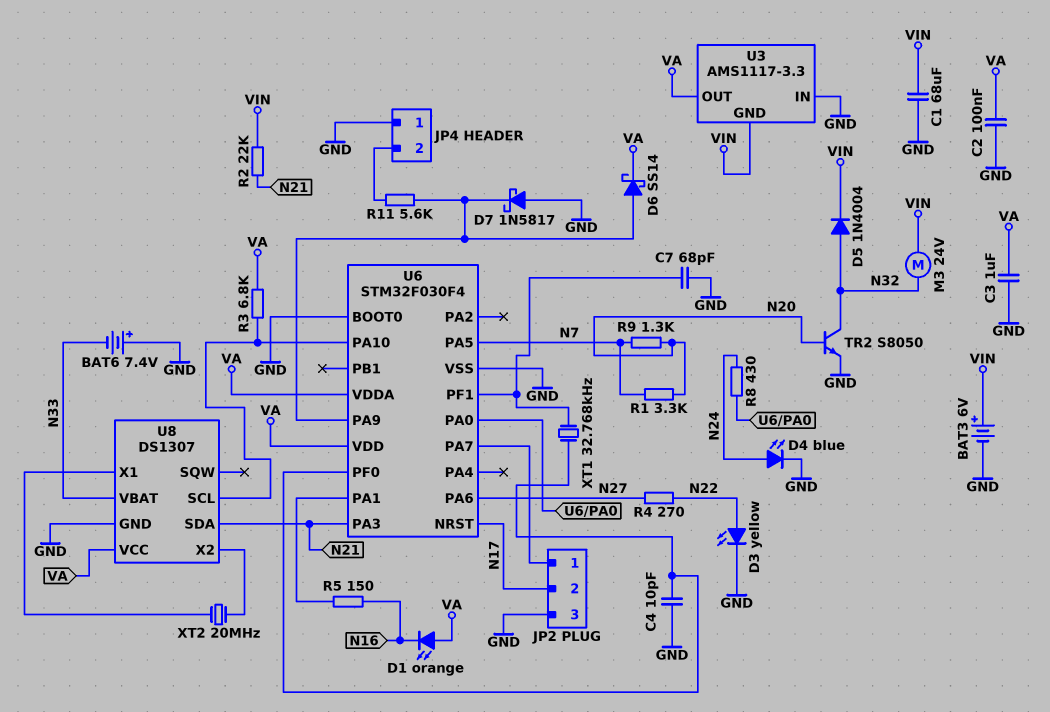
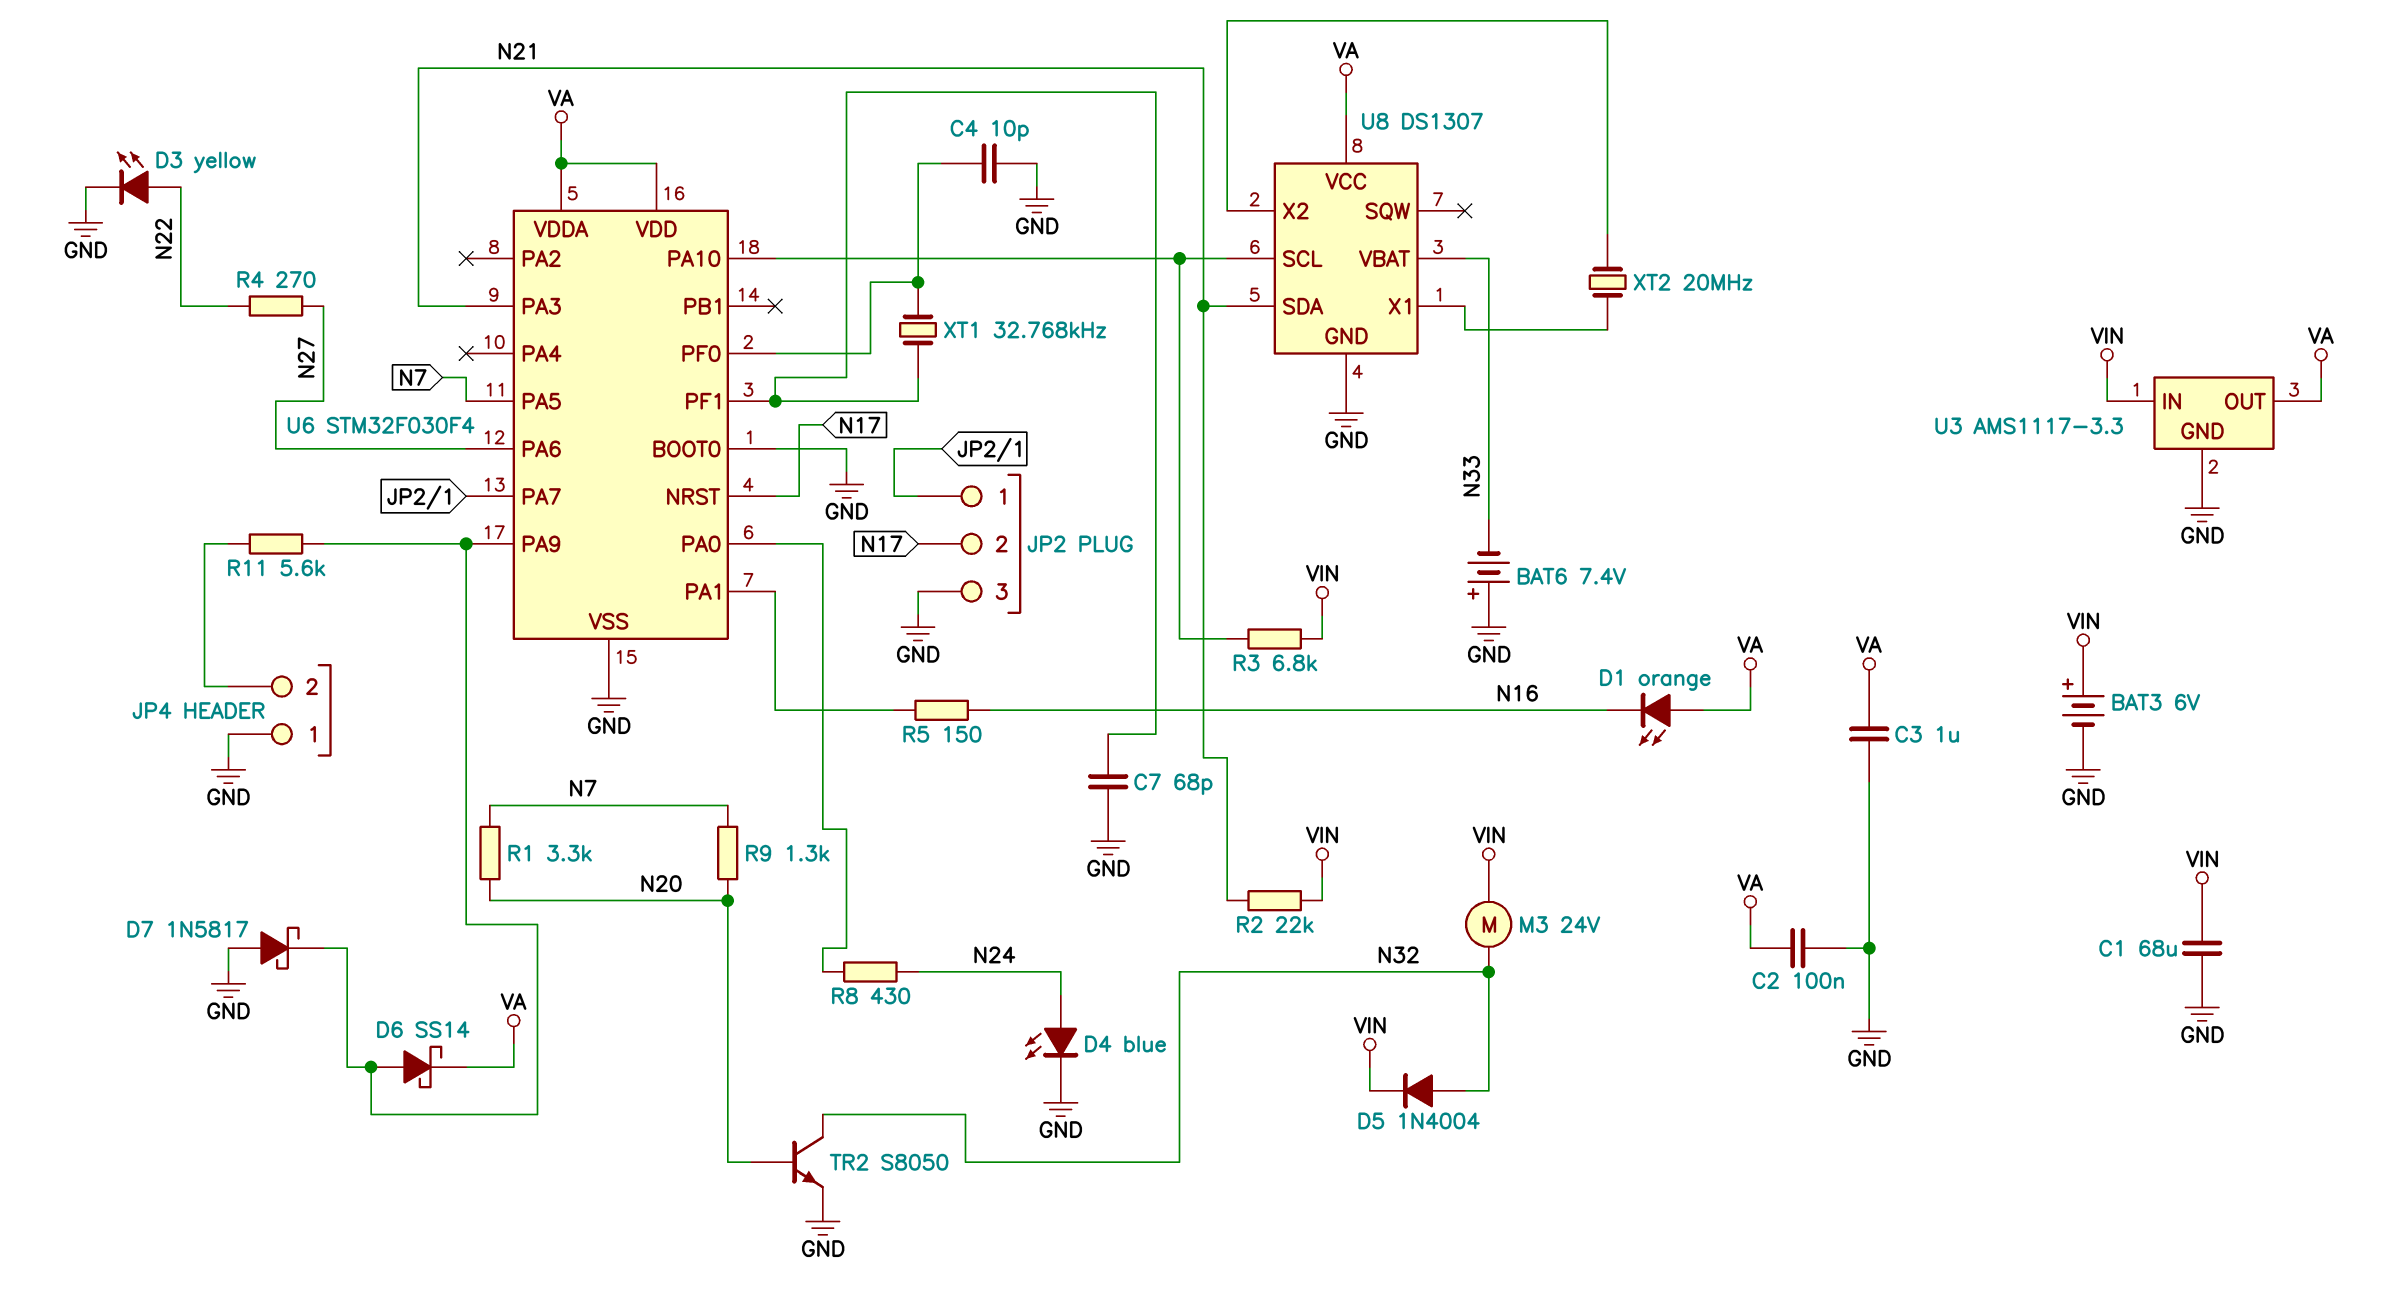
R3: 6.8k (U6/PA10, VA) -> 6.8k (U6/PA10, VIN)
U3 pin GND: VIN -> GND
U3 pin IN: GND -> VIN

